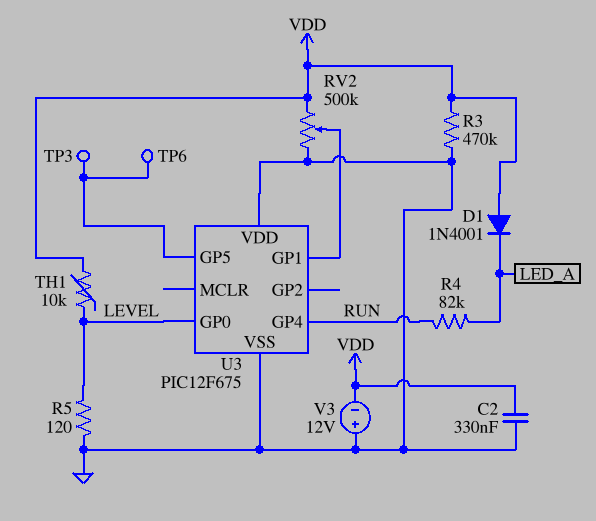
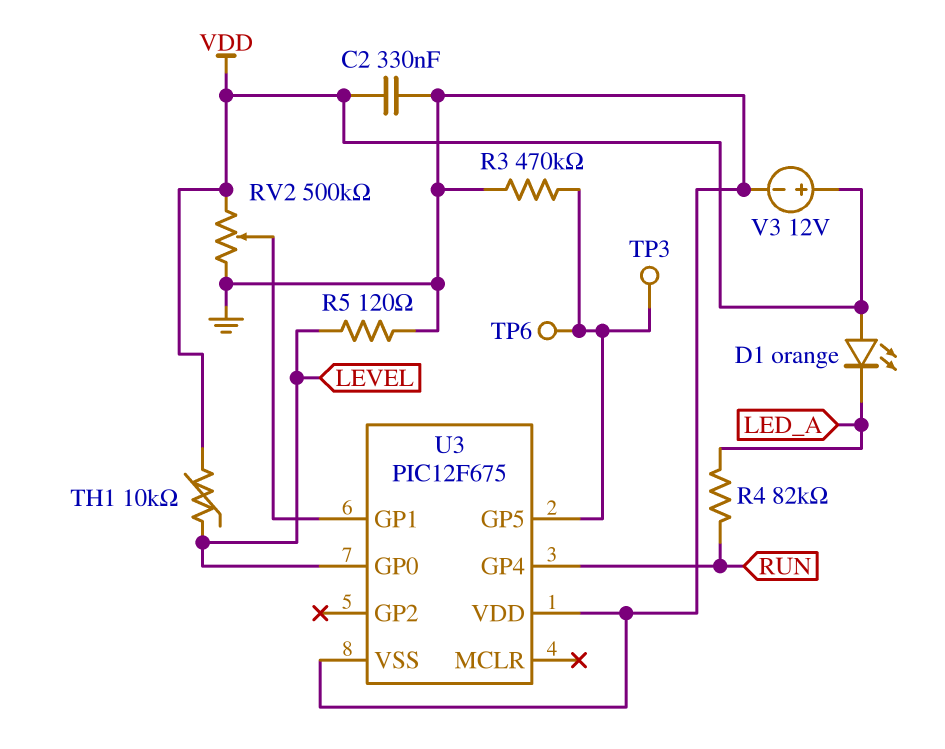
D1: diode 1N4001 (A VDD, K LED_A) -> LED orange (A VDD, K LED_A)
R3: 470k (GND, VDD) -> 470k (GND, U3/GP5)
V3: 12V (plus GND, minus VDD) -> 12V (plus VDD, minus GND)

